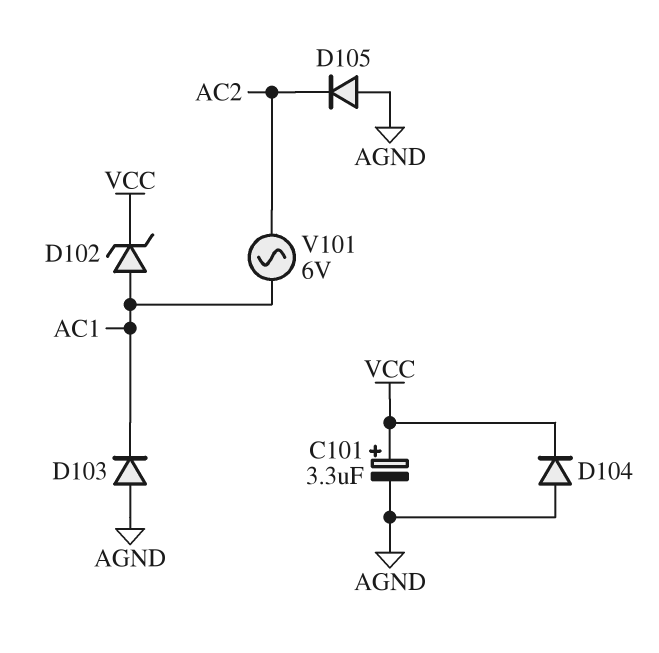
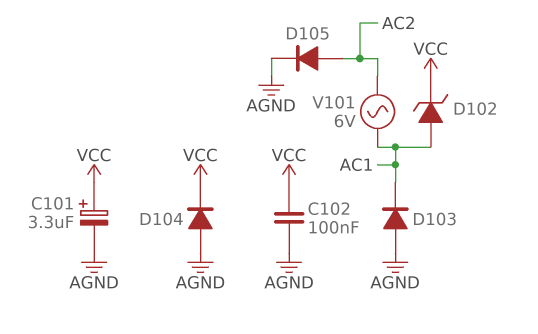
C102: none -> 100nF (AGND, VCC)
D105: diode (A AGND, K AC2) -> diode (A AC2, K AGND)

